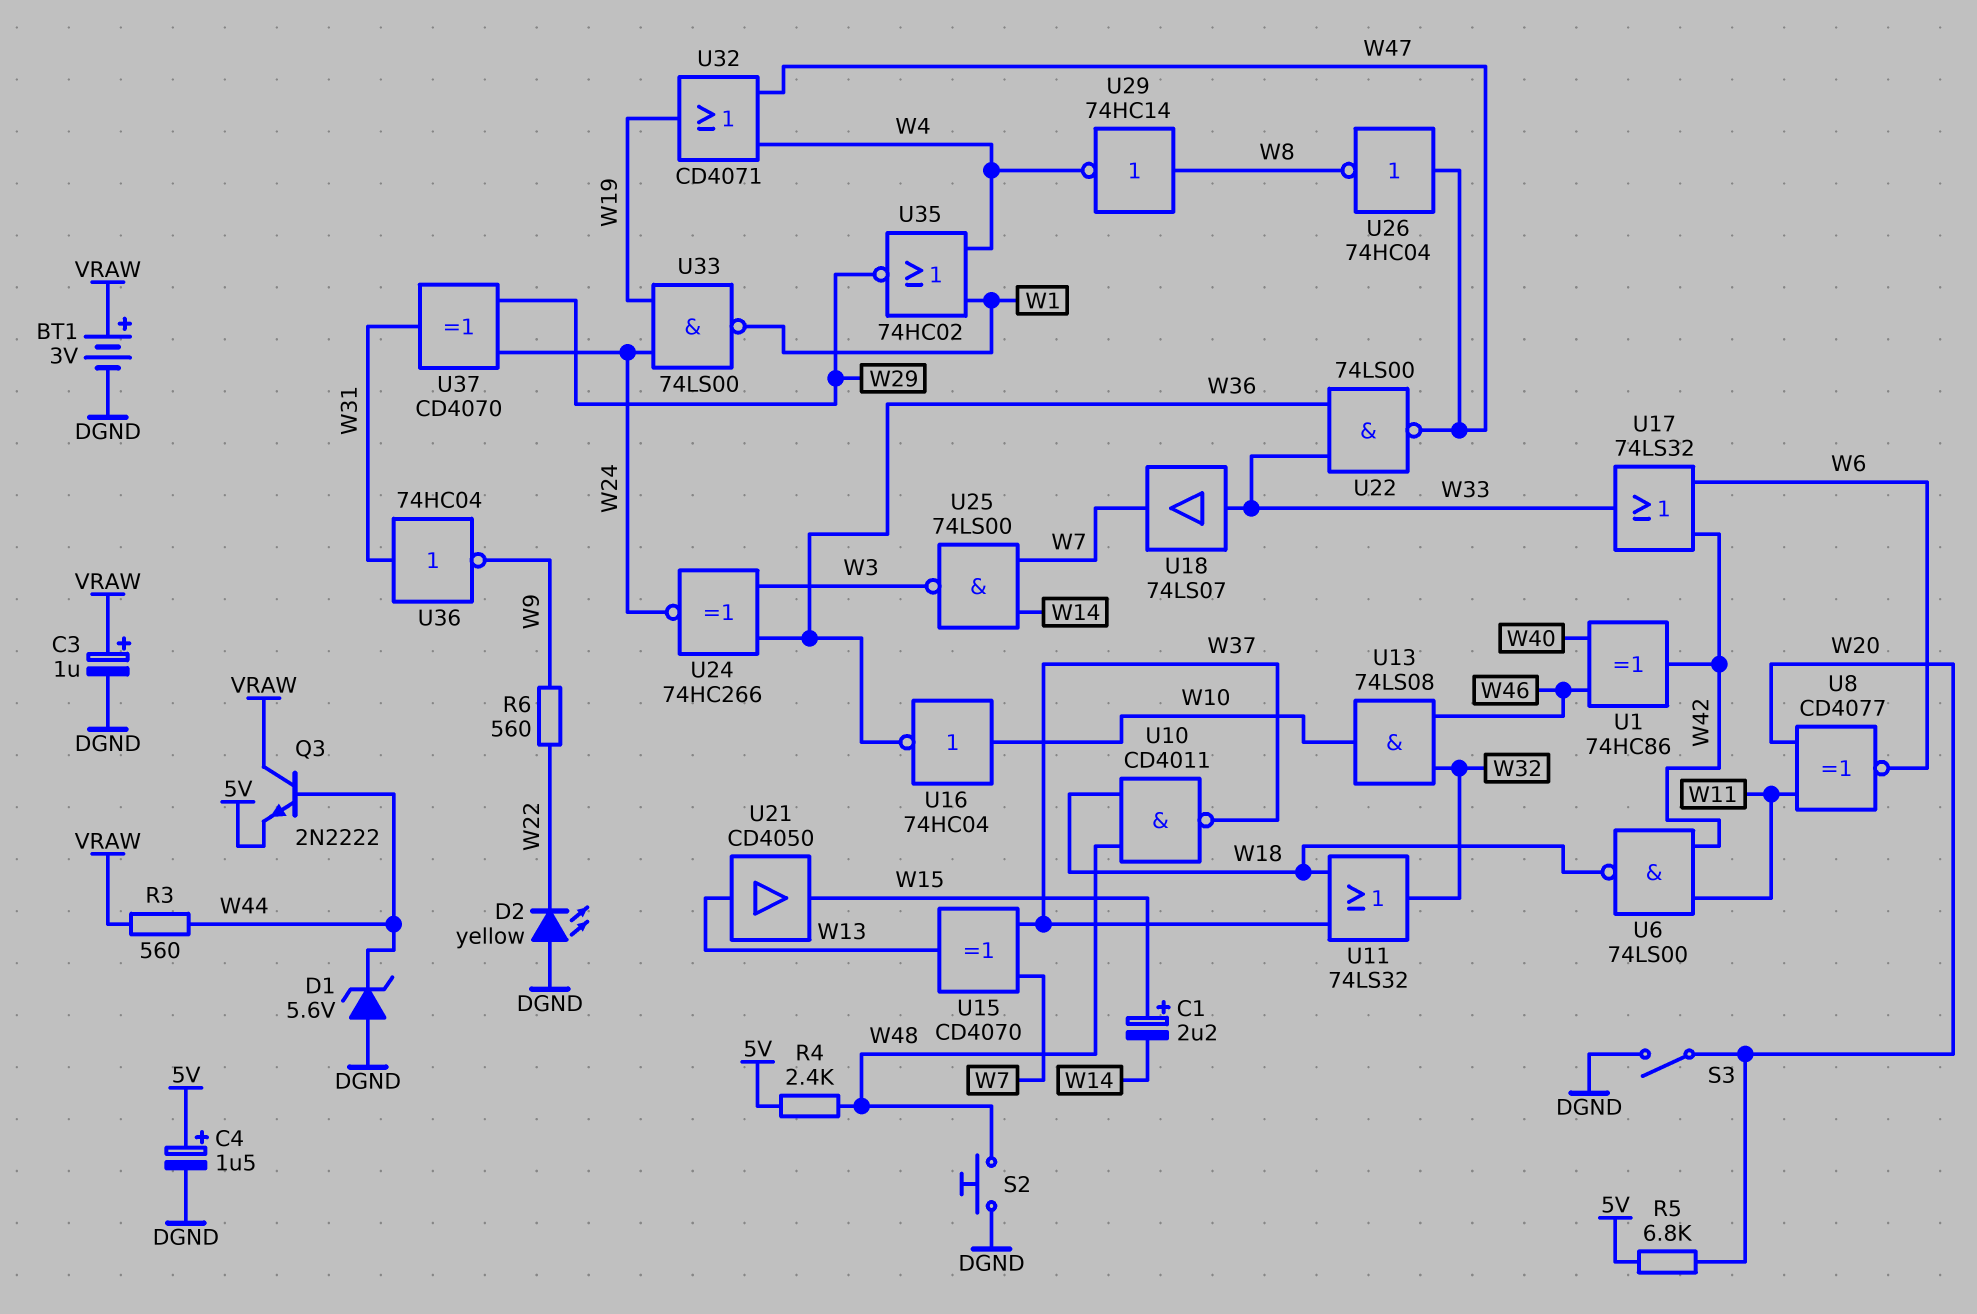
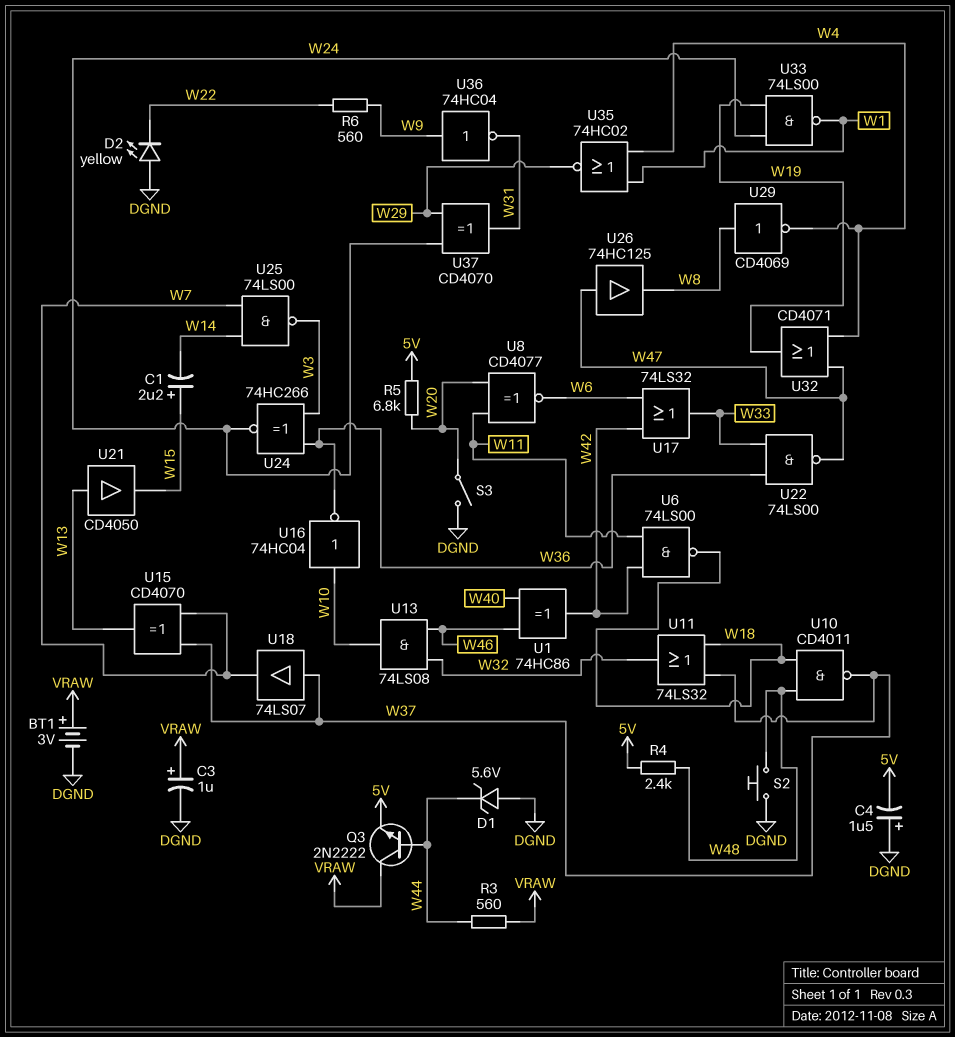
C4: 1.5uF (plus 5V, minus DGND) -> 1.5uF (plus DGND, minus 5V)
U18: buffer 74LS07 (in W33, out W7) -> buffer 74LS07 (in W37, out W7)
U26: NOT 74HC04 (in W47, out W8) -> buffer 74HC125 (in W47, out W8)
U29: NOT 74HC14 (in W8, out W4) -> NOT CD4069 (in W8, out W4)
U36: NOT 74HC04 (in W31, out W9) -> NOT 74HC04 (in W9, out W31)

